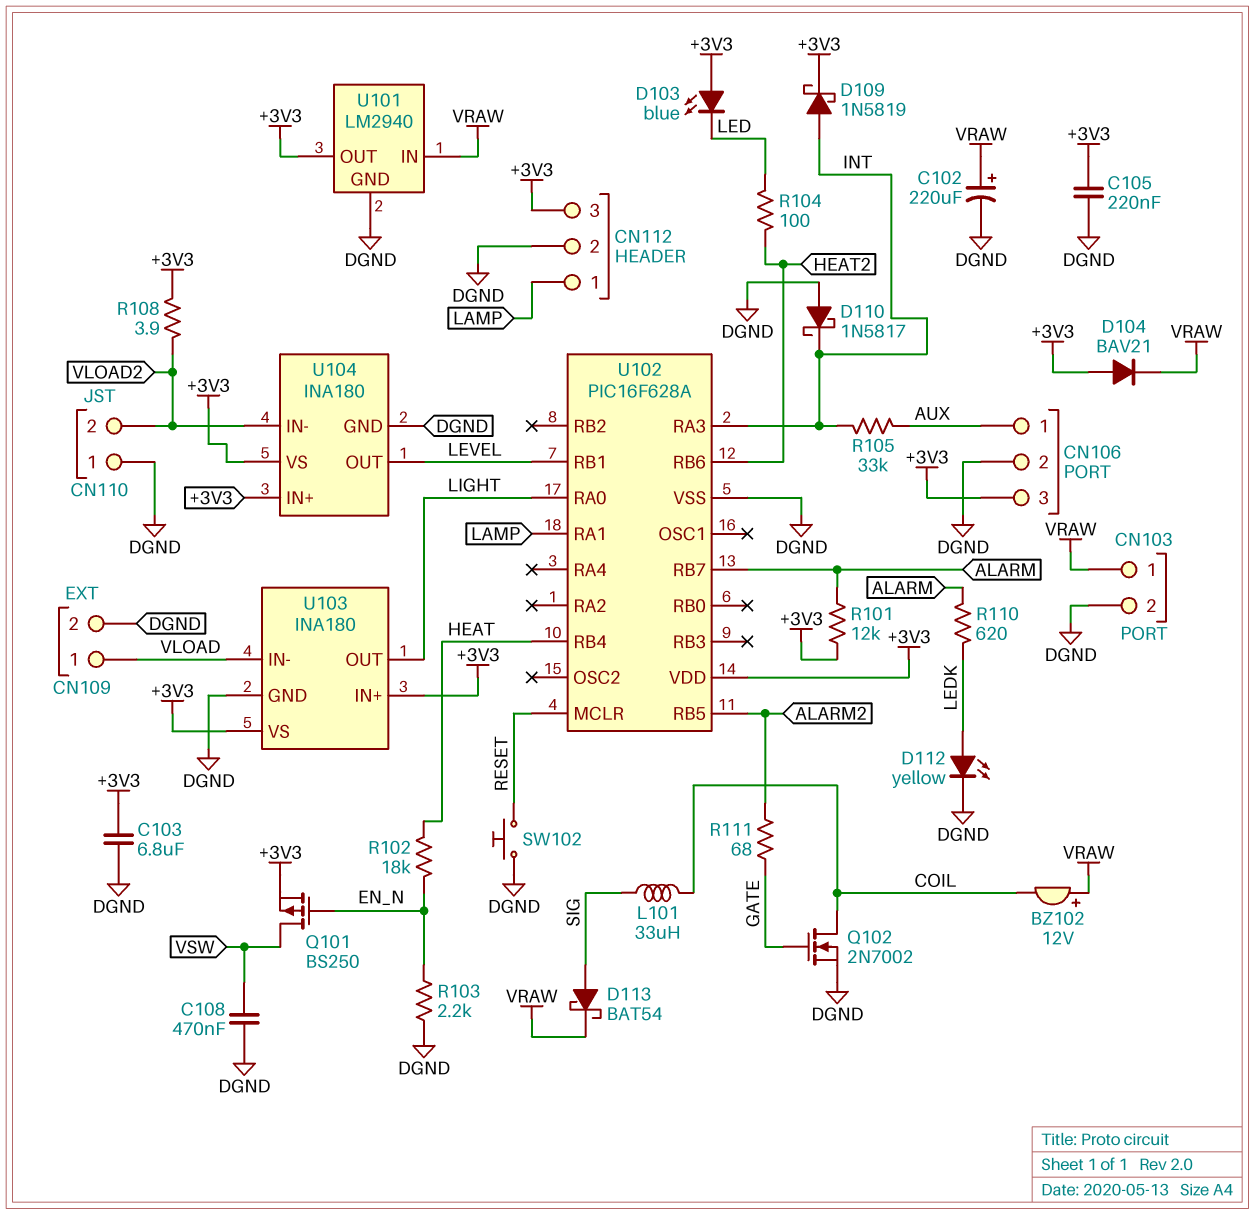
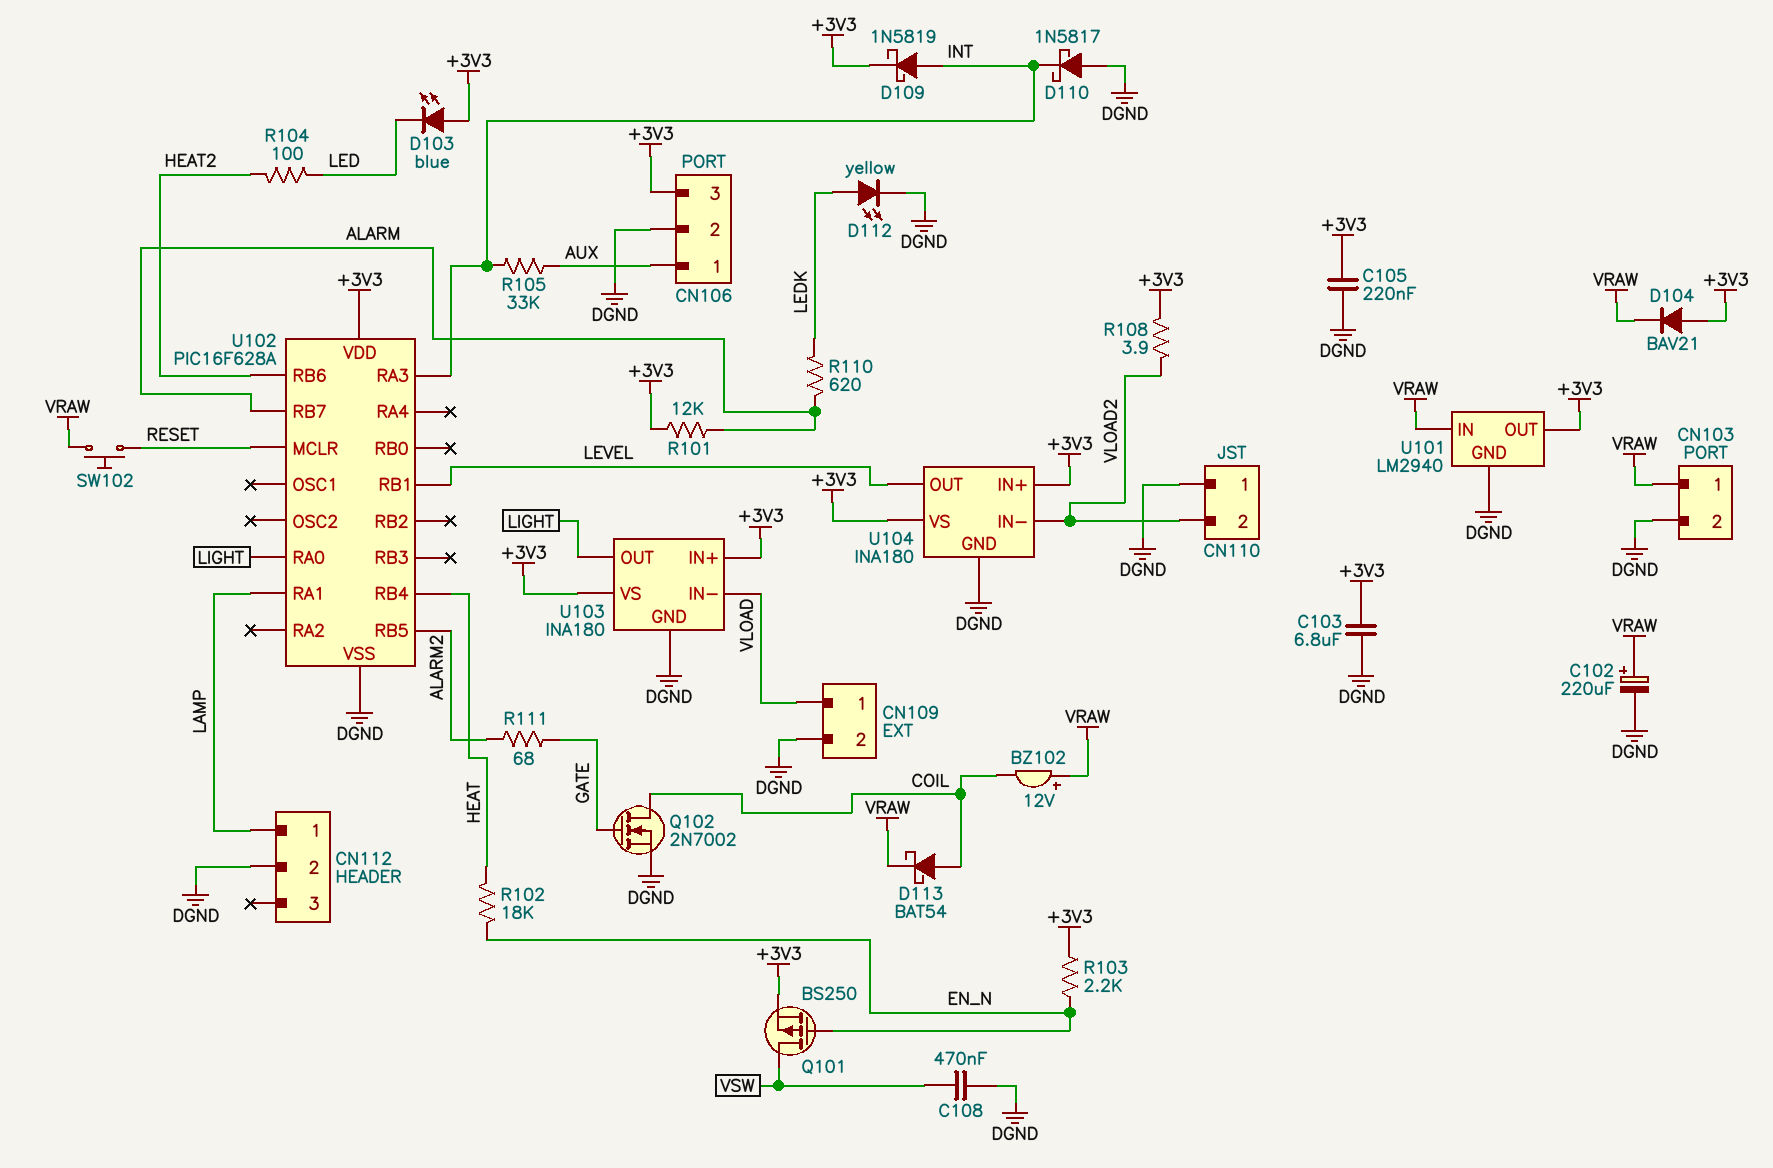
CN112 pin 3: +3V3 -> none
D113: schottky BAT54 (A SIG, K VRAW) -> schottky BAT54 (A COIL, K VRAW)
L101: 33uH (COIL, SIG) -> none
R103: 2.2k (DGND, EN_N) -> 2.2k (+3V3, EN_N)
SW102: button (DGND, RESET) -> button (RESET, VRAW)

